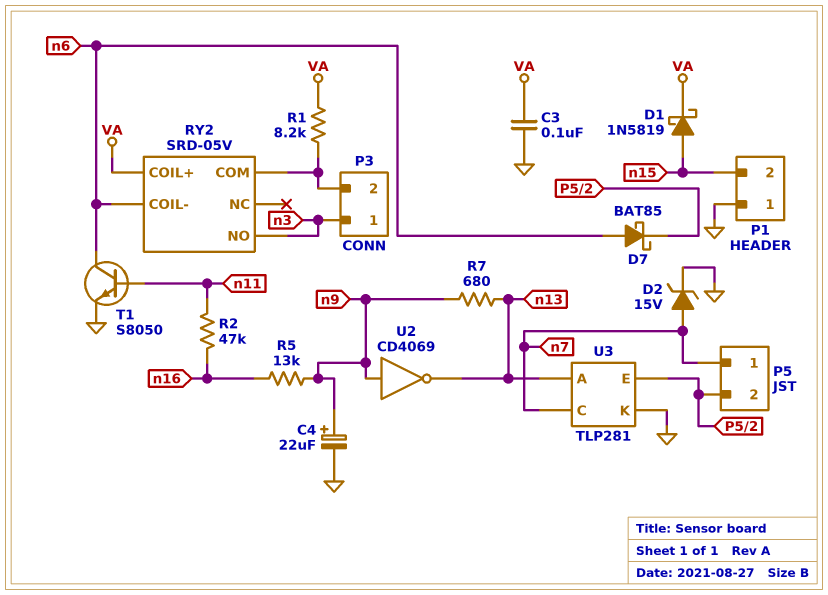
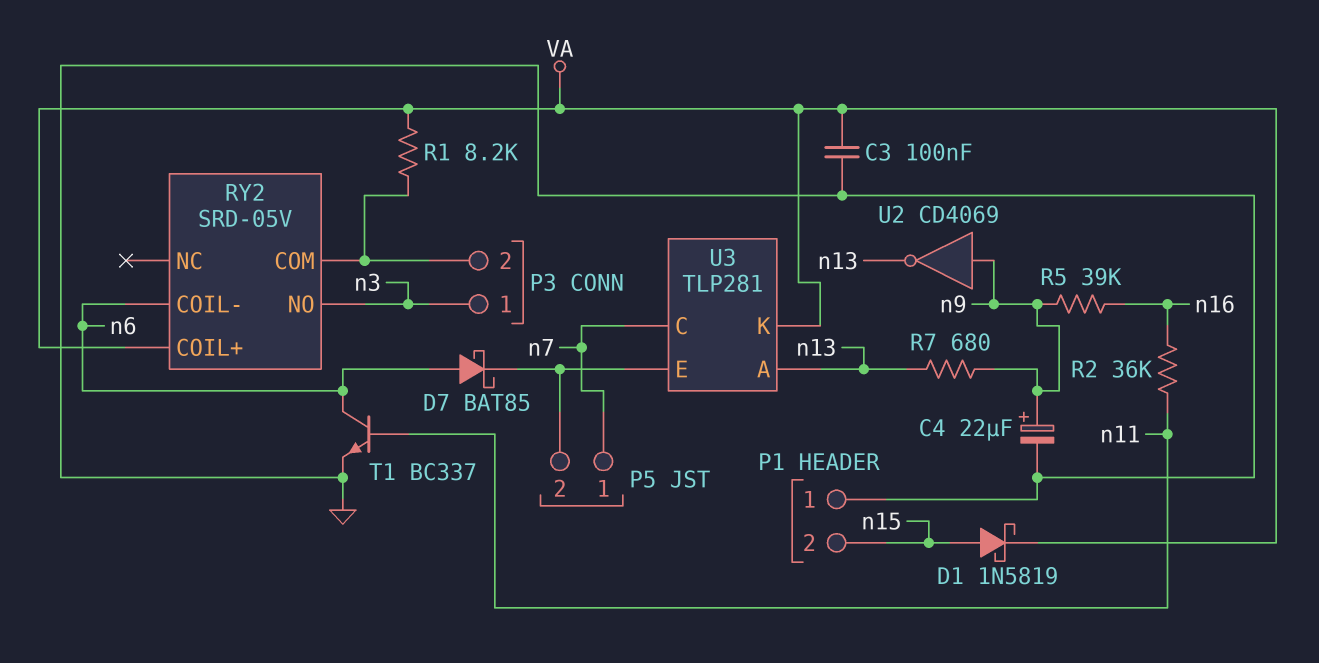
D2: zener 15V (A n7, K GND) -> none
R2: 47k (n11, n16) -> 36k (n11, n16)
R5: 13k (n9, n16) -> 39k (n9, n16)
T1: NPN S8050 (B n11, C n6, E GND) -> NPN BC337 (B n11, C n6, E GND)
U3 pin K: GND -> VA

